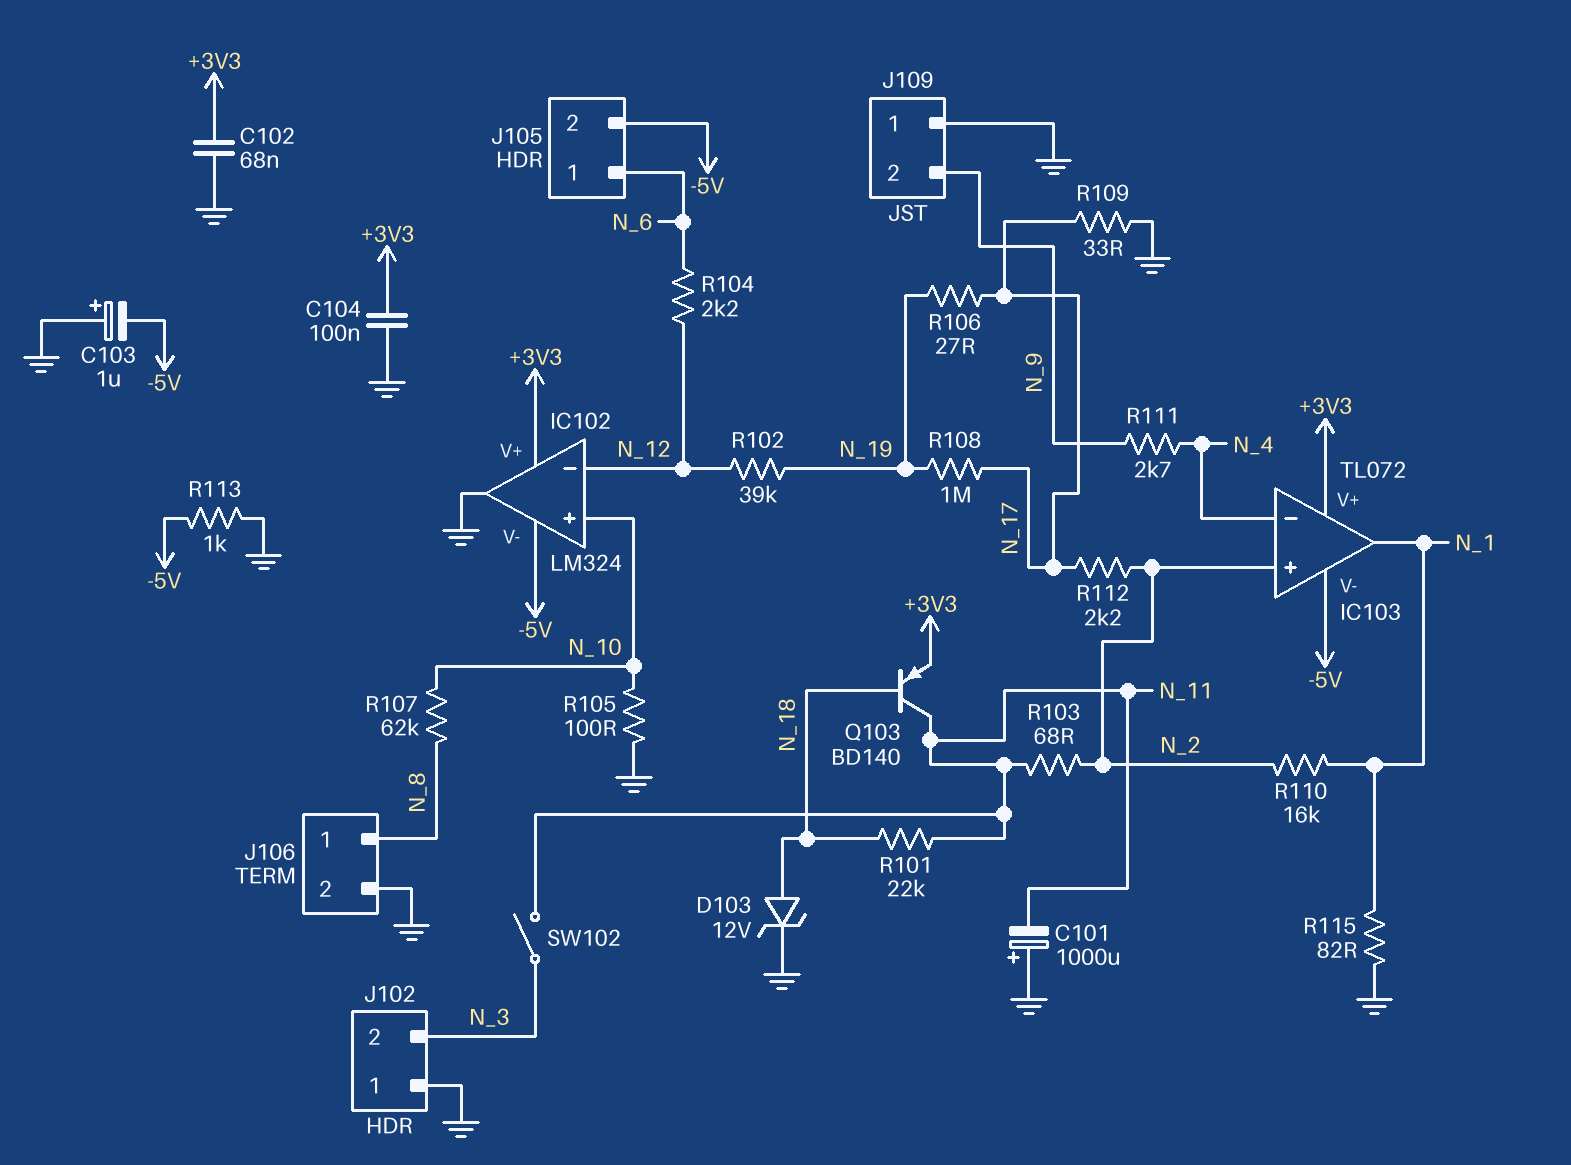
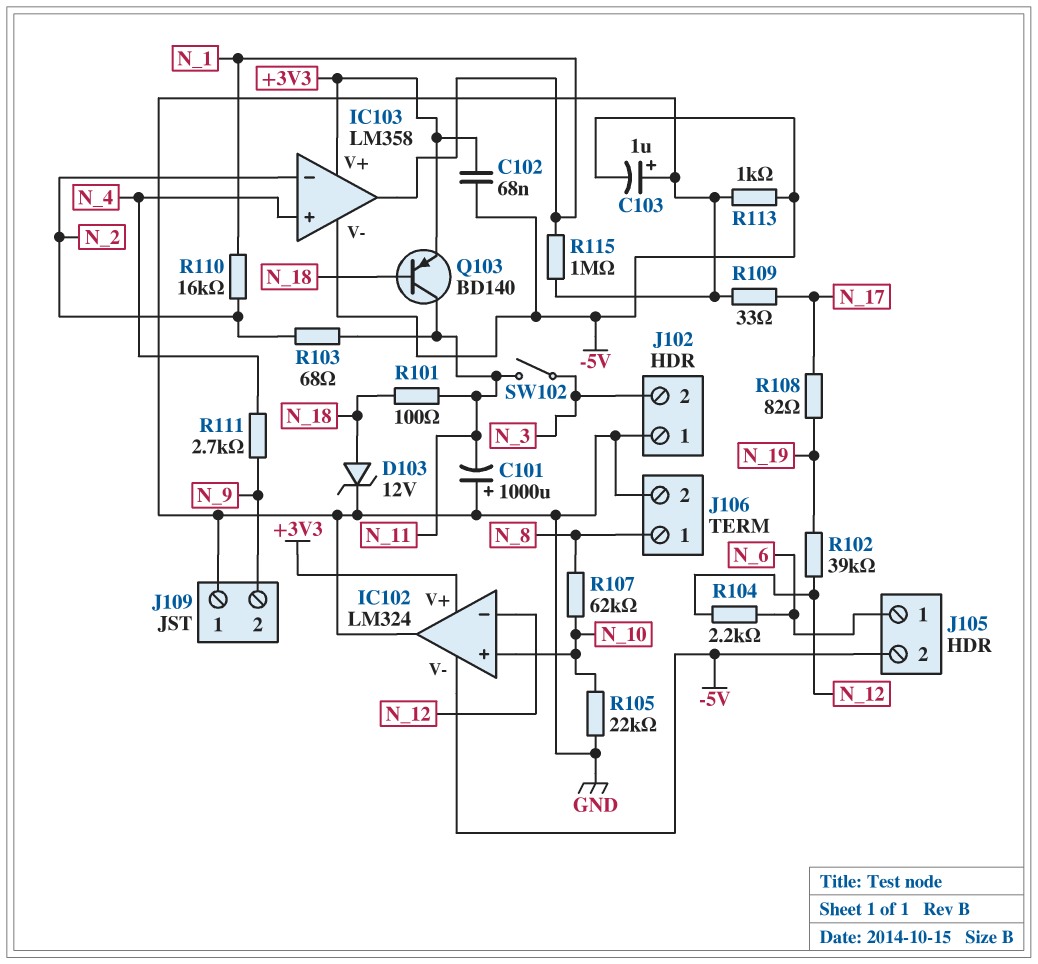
C102: 68nF (+3V3, GND) -> 68nF (+3V3, -5V)
C104: 100nF (+3V3, GND) -> none
IC103: TL072 -> LM358
IC103 pin in+: N_2 -> N_4
IC103 pin in-: N_4 -> N_2
R101: 22k (N_11, N_18) -> 100 (N_11, N_18)
R105: 100 (GND, N_10) -> 22k (GND, N_10)
R106: 27 (N_17, N_19) -> none
R108: 1M (N_17, N_19) -> 82 (N_17, N_19)
R112: 2.2k (N_2, N_17) -> none
R115: 82 (GND, N_1) -> 1M (GND, N_1)

